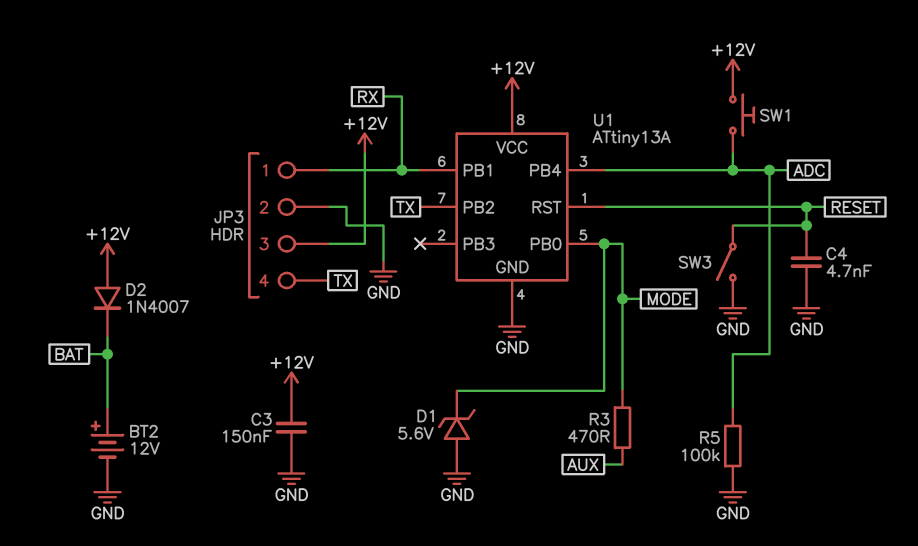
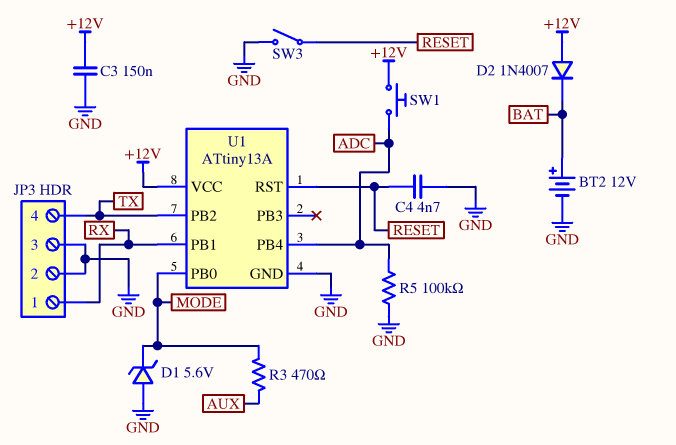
JP3 pin 3: +12V -> GND

